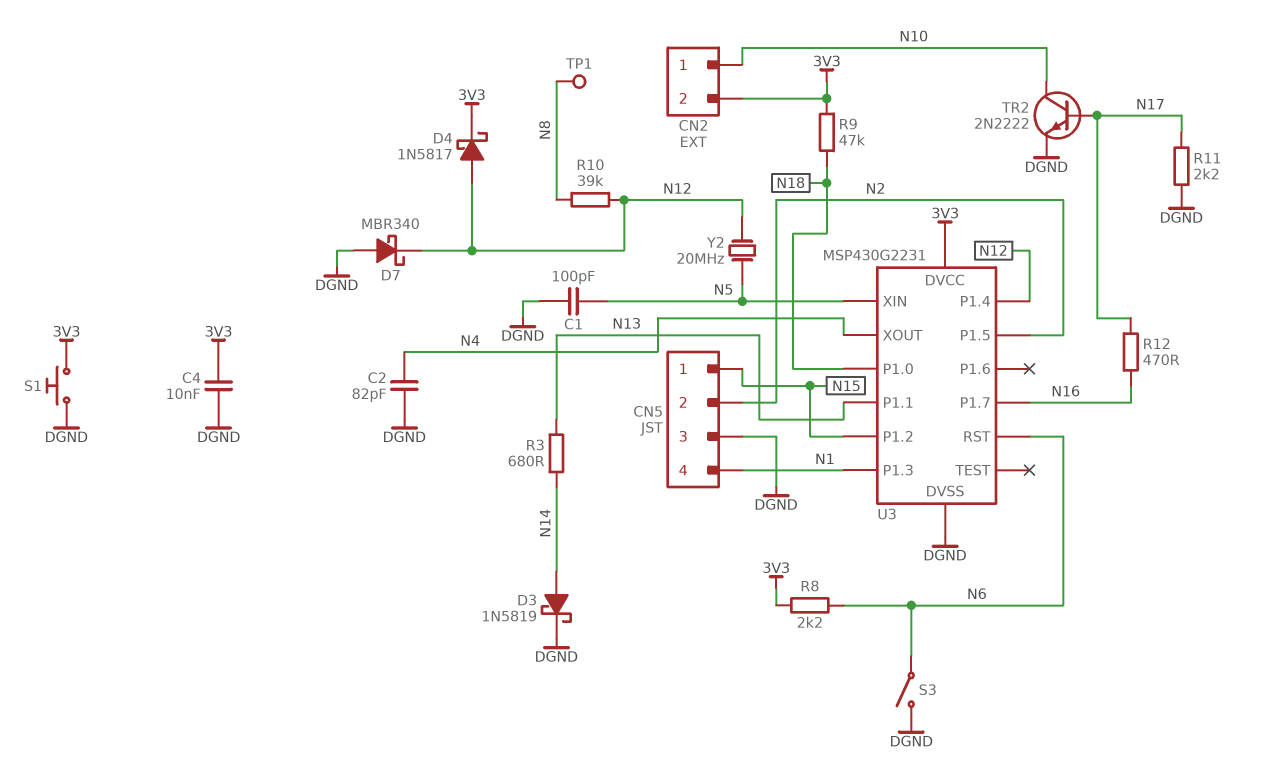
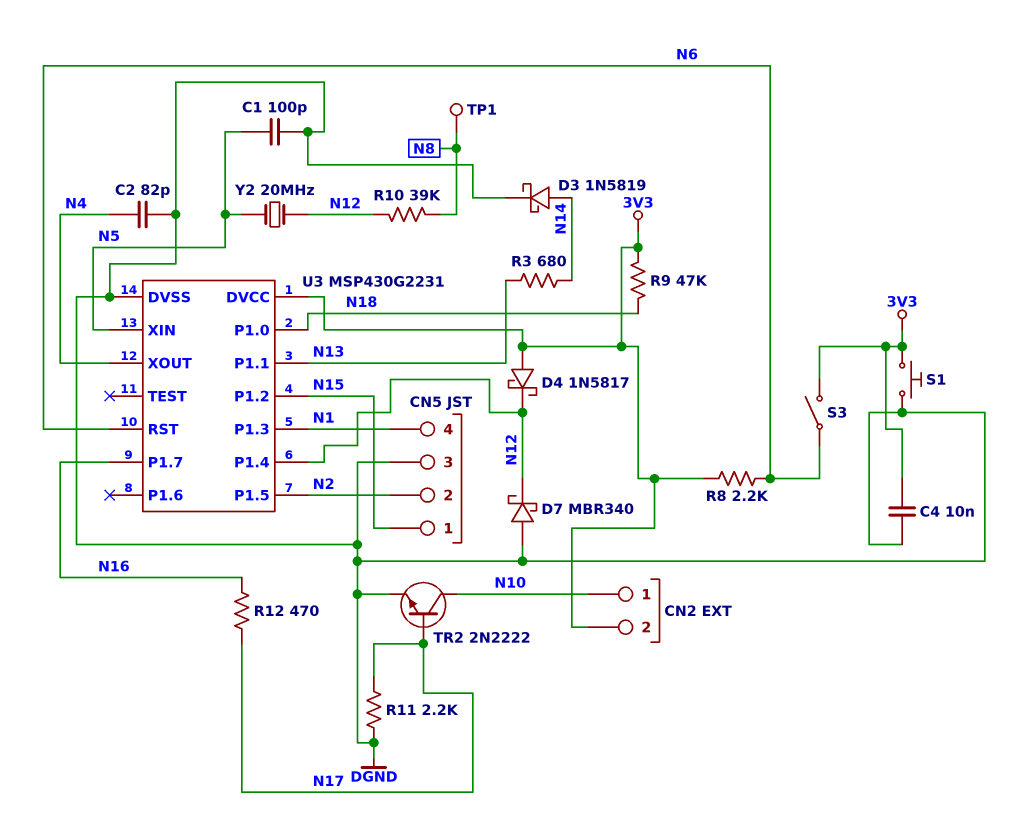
D4: schottky 1N5817 (A N12, K 3V3) -> schottky 1N5817 (A 3V3, K N12)
S3: switch (DGND, N6) -> switch (3V3, N6)

